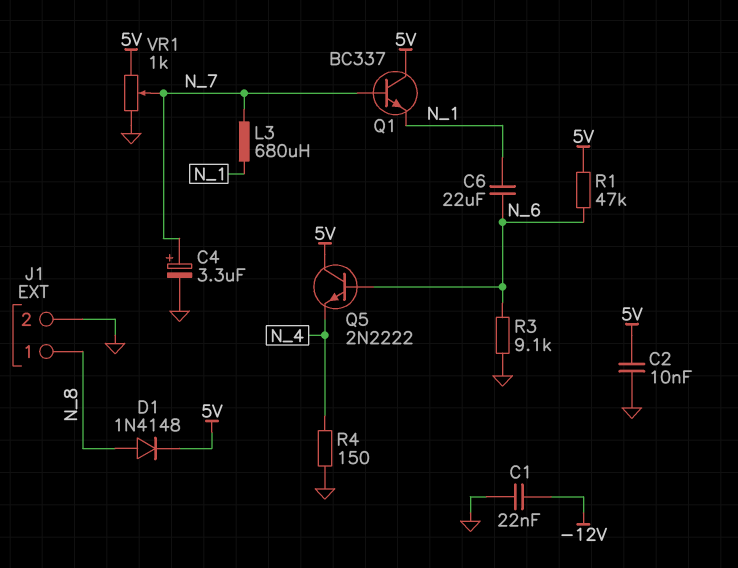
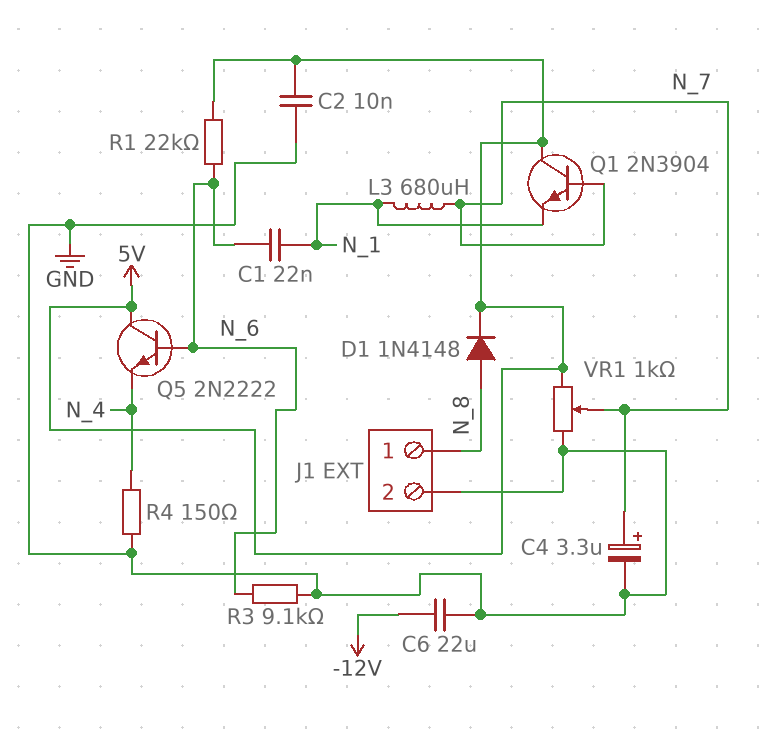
C1: 22nF (-12V, GND) -> 22nF (N_1, N_6)
C6: 22uF (N_1, N_6) -> 22uF (-12V, GND)
Q1: NPN BC337 (B N_7, C 5V, E N_1) -> NPN 2N3904 (B N_7, C 5V, E N_1)
R1: 47k (5V, N_6) -> 22k (5V, N_6)

